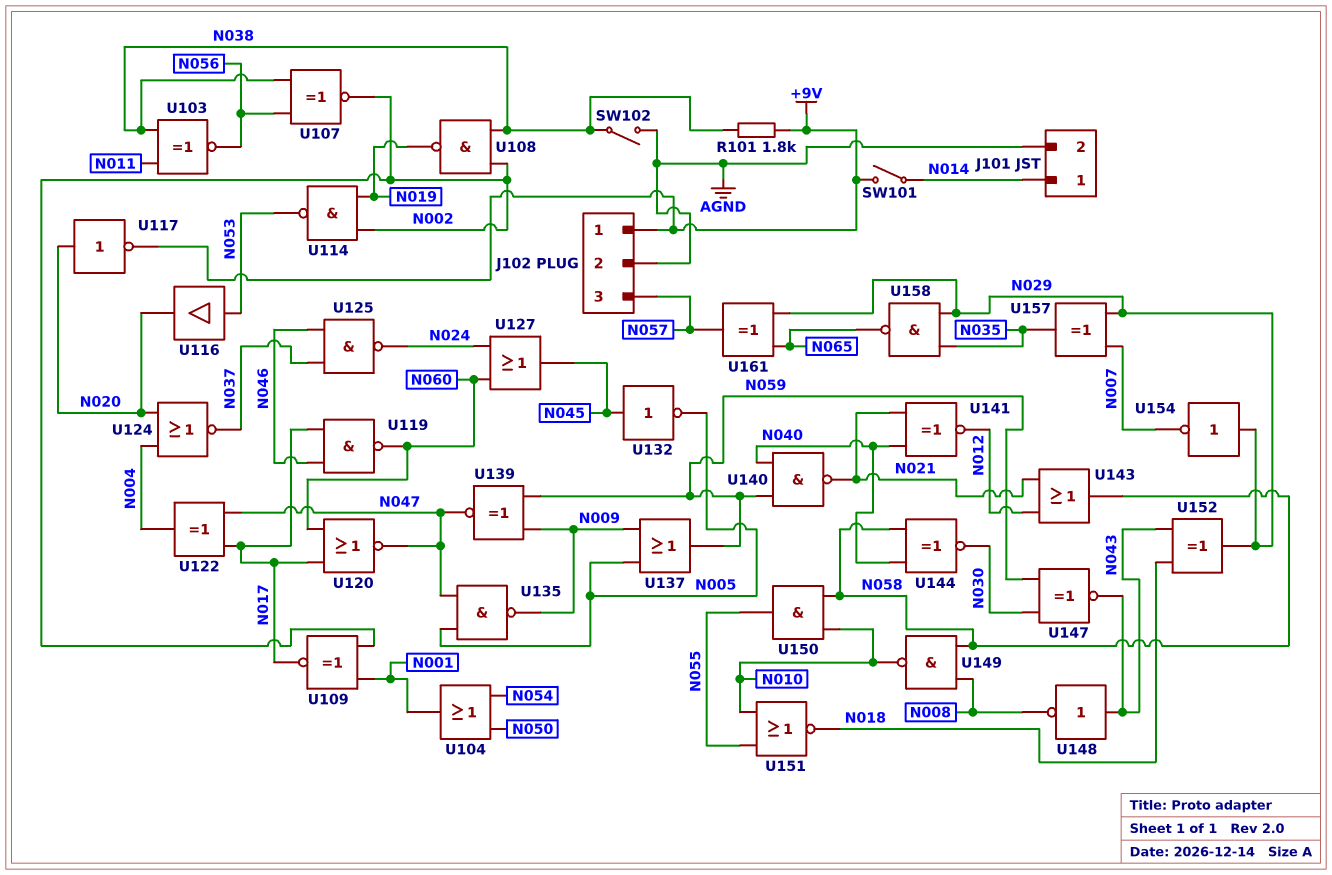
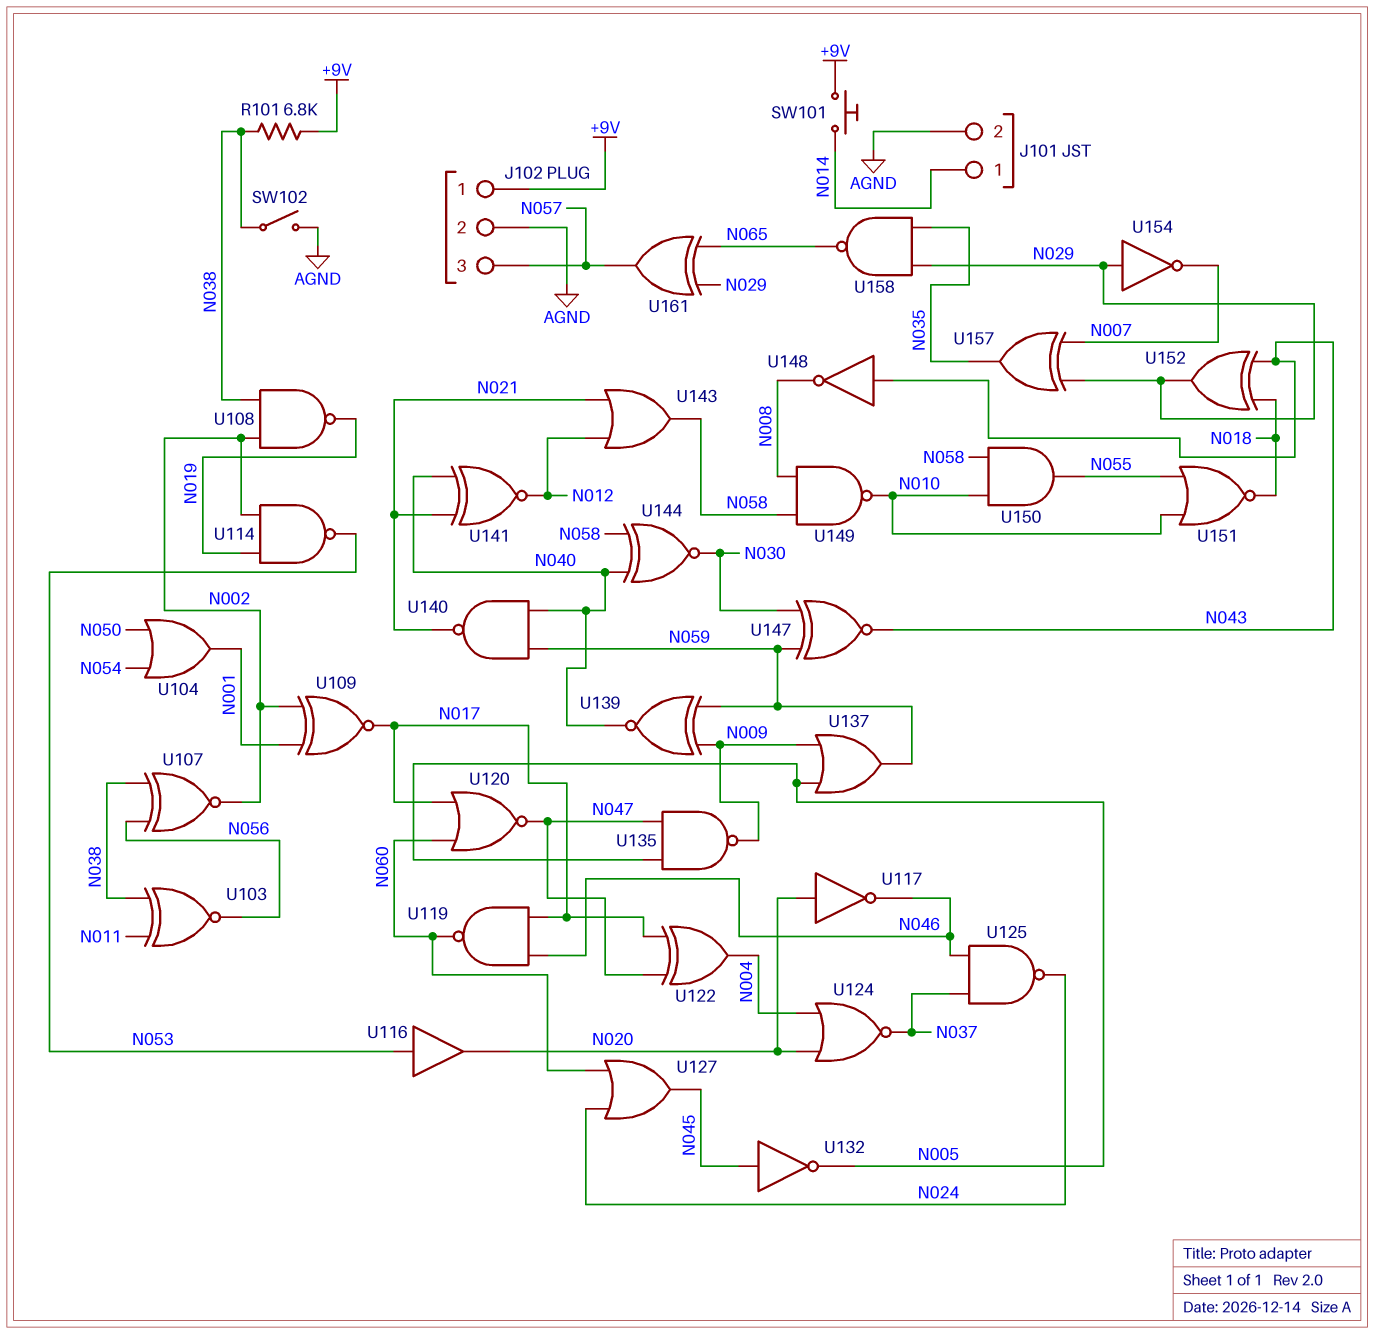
R101: 1.8k (+9V, N038) -> 6.8k (+9V, N038)
SW101: switch (+9V, N014) -> button (+9V, N014)
U117: NOT (in N020, out +9V) -> NOT (in N020, out N046)
U139: XNOR (in N009, in N059, out N047) -> XNOR (in N009, in N059, out N040)

